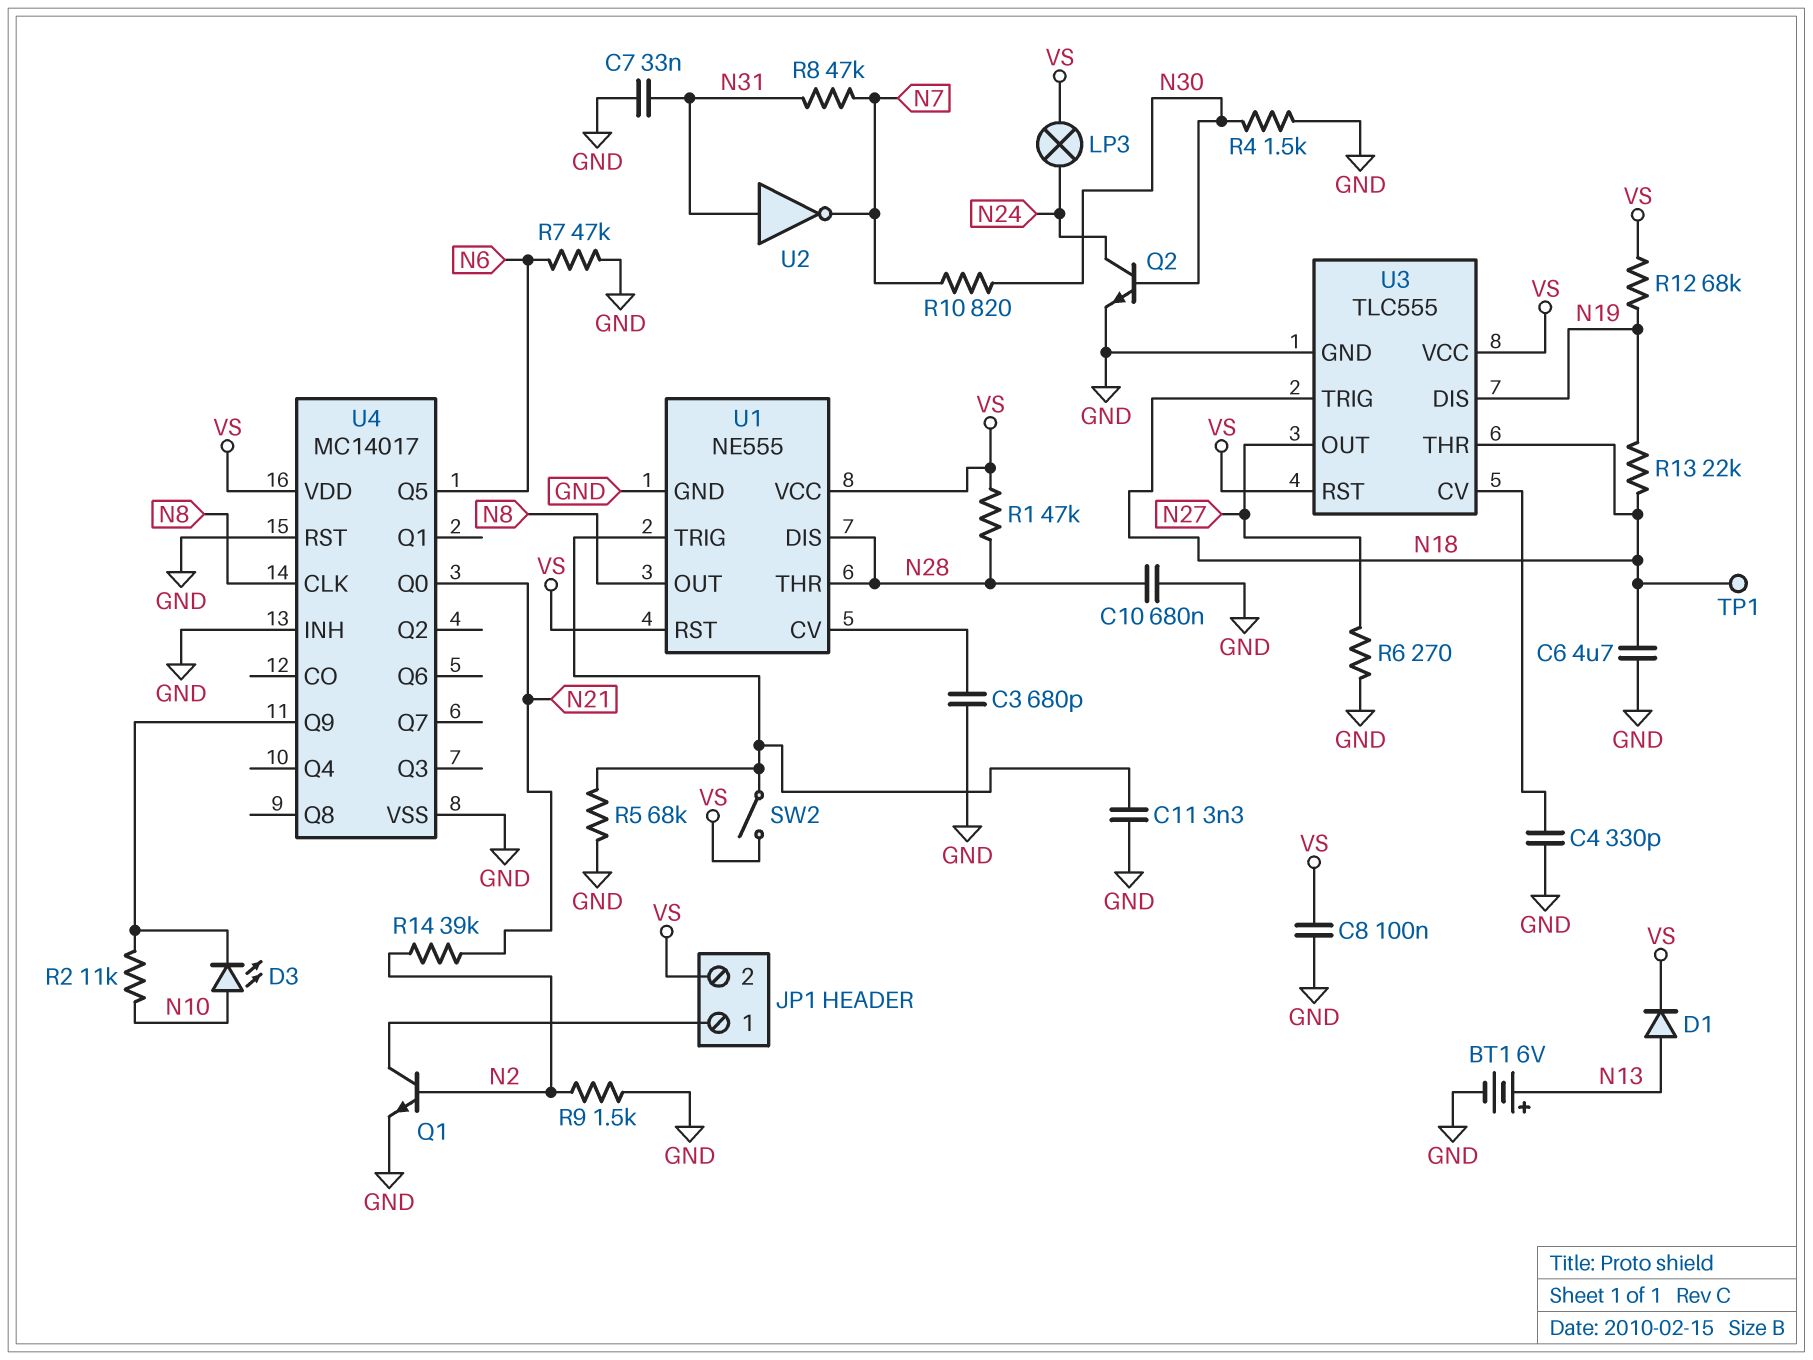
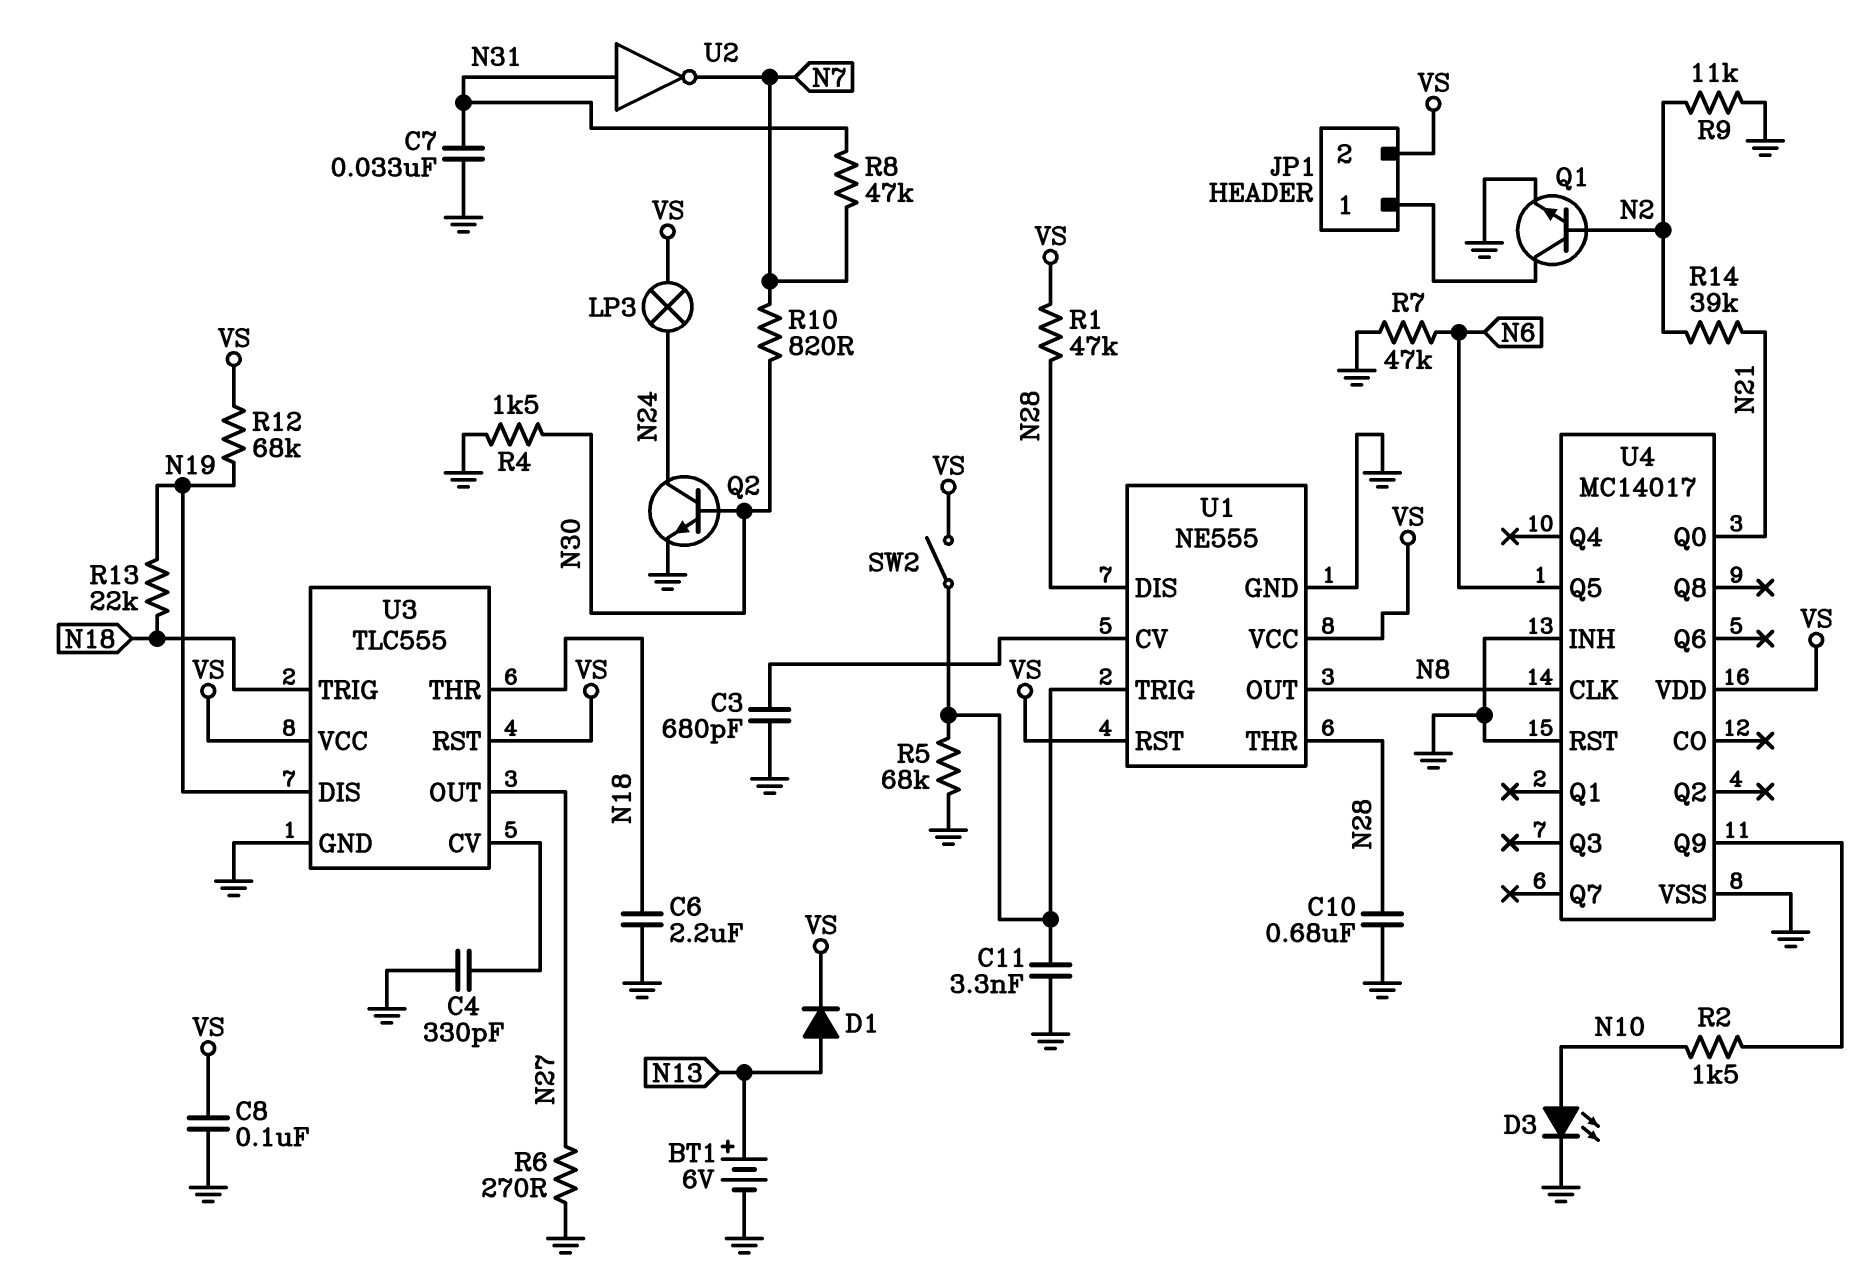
C6: 4.7uF (GND, N18) -> 2.2uF (GND, N18)
D3: LED (A N10, K U4/Q9) -> LED (A N10, K GND)
R2: 11k (N10, U4/Q9) -> 1.5k (N10, U4/Q9)
R9: 1.5k (GND, N2) -> 11k (GND, N2)
TP1: test point (N18) -> none

